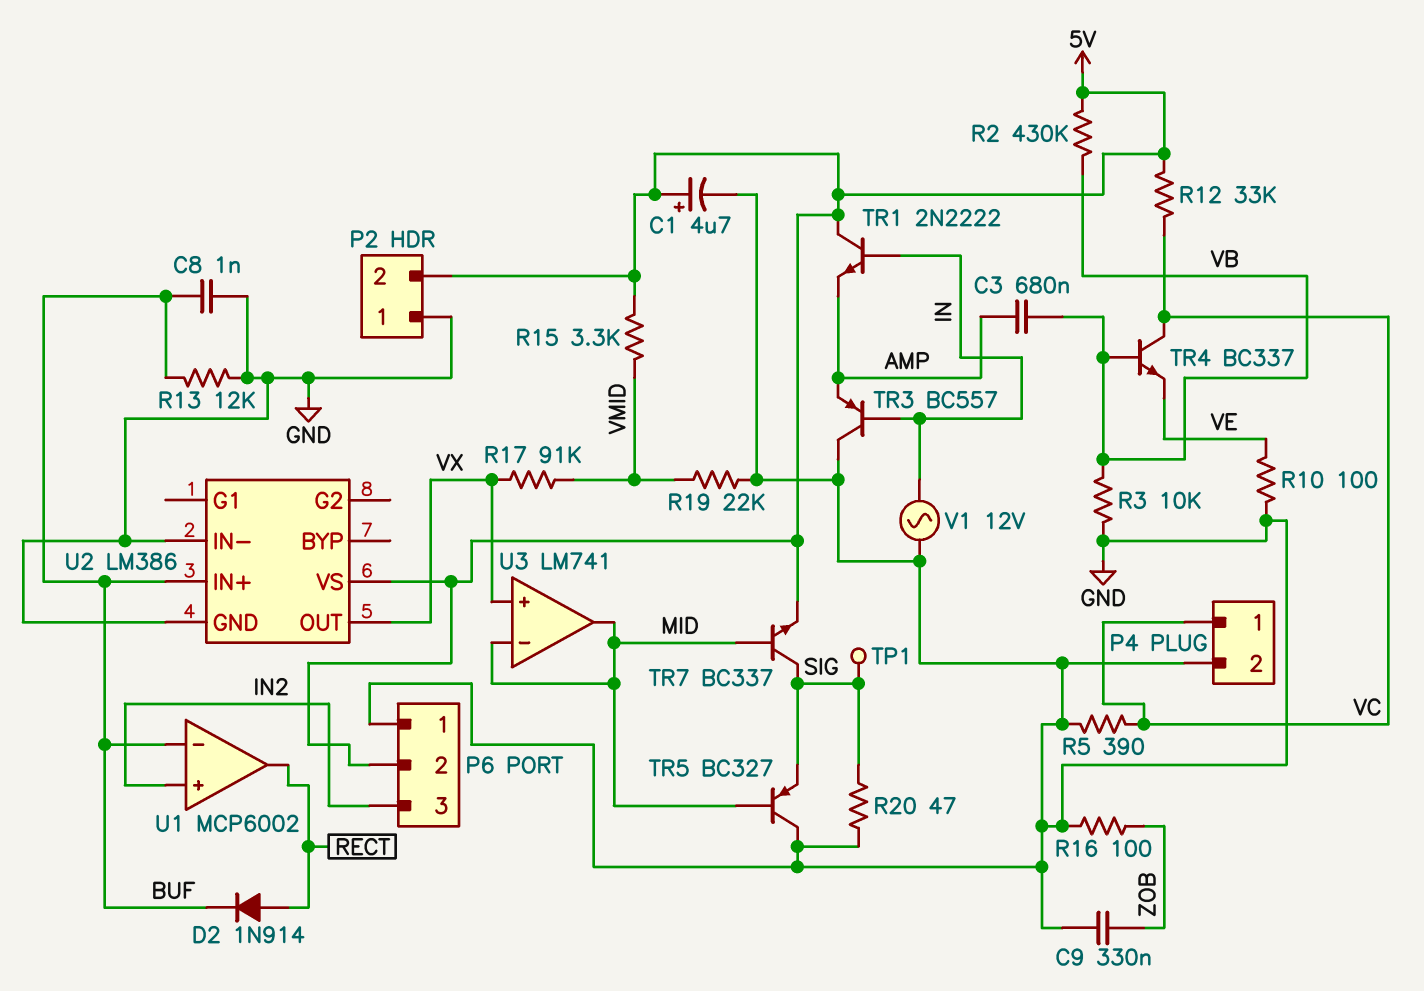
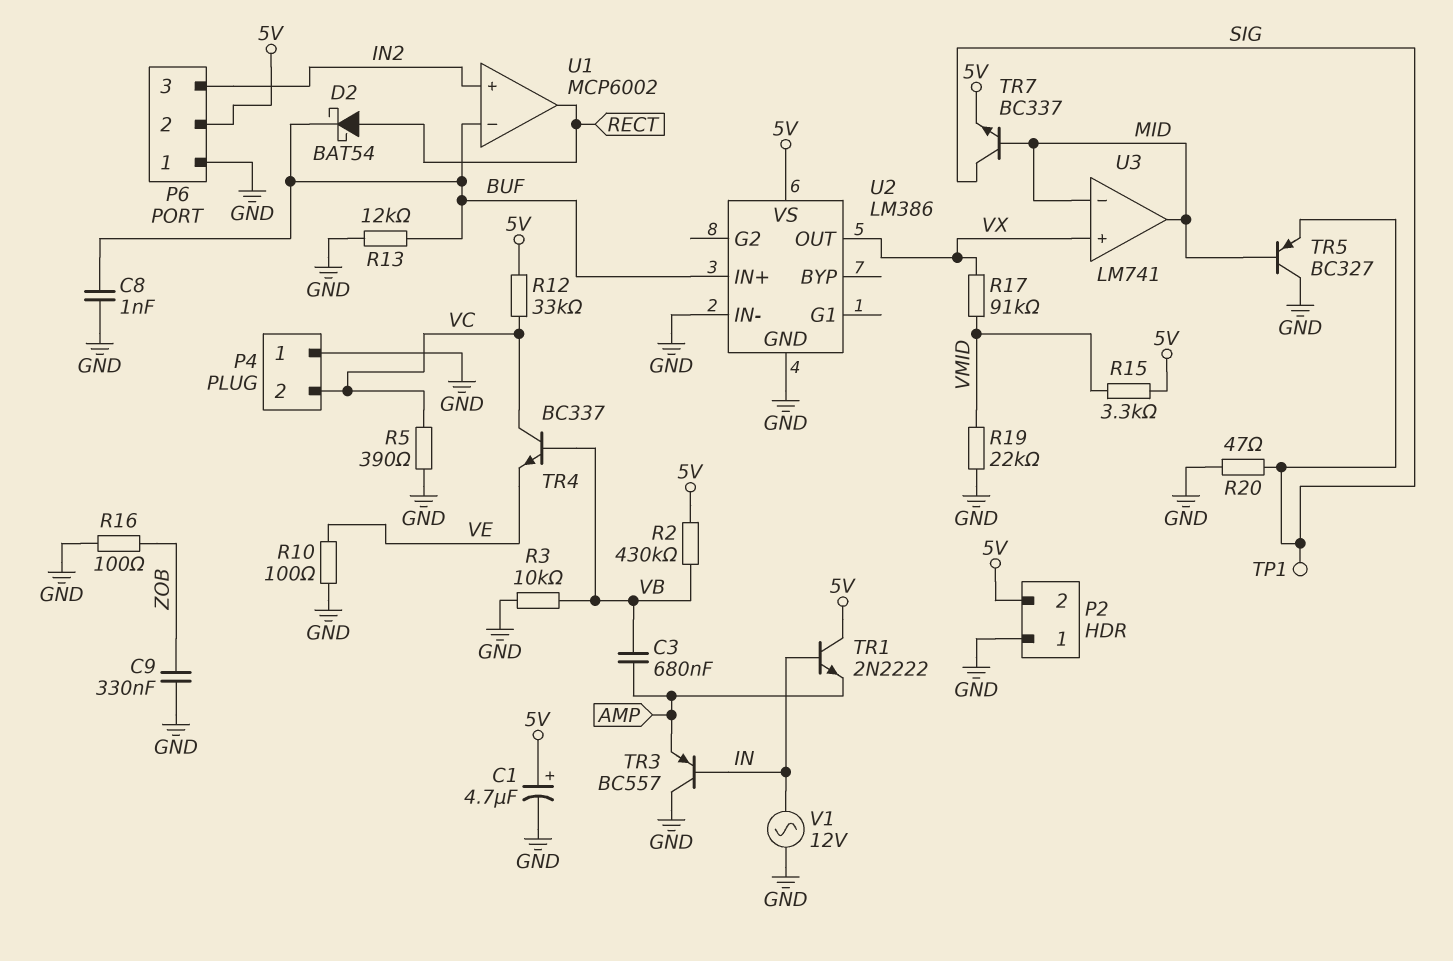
D2: diode 1N914 (A RECT, K BUF) -> schottky BAT54 (A RECT, K BUF)
P4 pin 1: VC -> GND
P4 pin 2: GND -> VC

